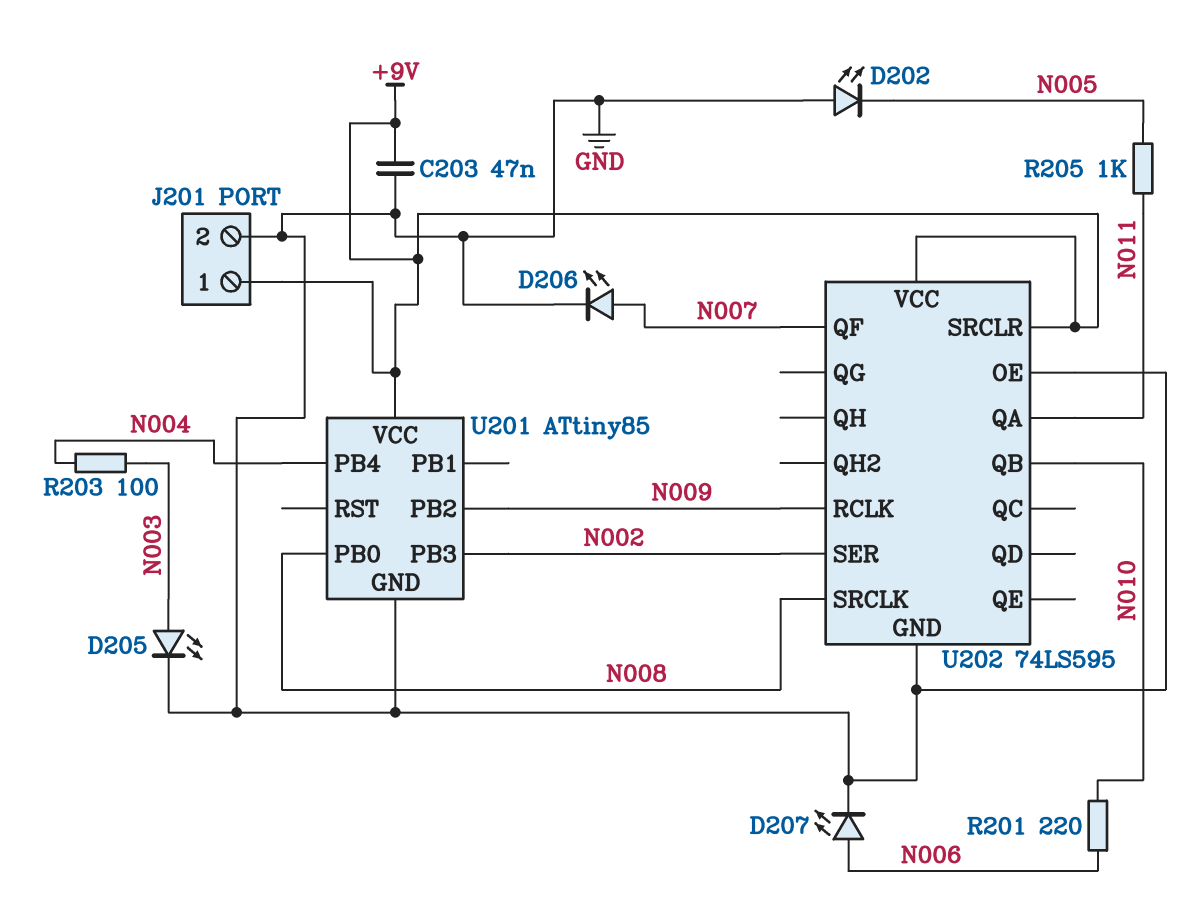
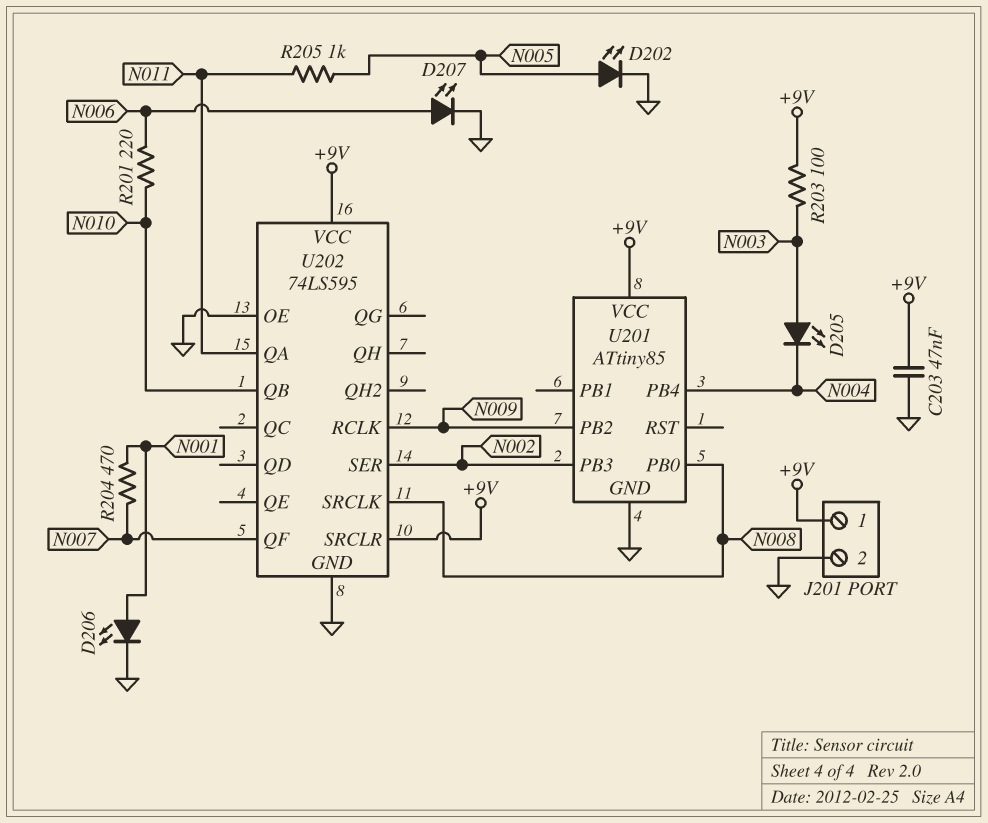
D202: LED (A GND, K N005) -> LED (A N005, K GND)
D205: LED (A N003, K GND) -> LED (A N003, K N004)
D206: LED (A N007, K GND) -> LED (A N001, K GND)
R203: 100 (N003, N004) -> 100 (+9V, N003)
R204: none -> 470 (N001, N007)

